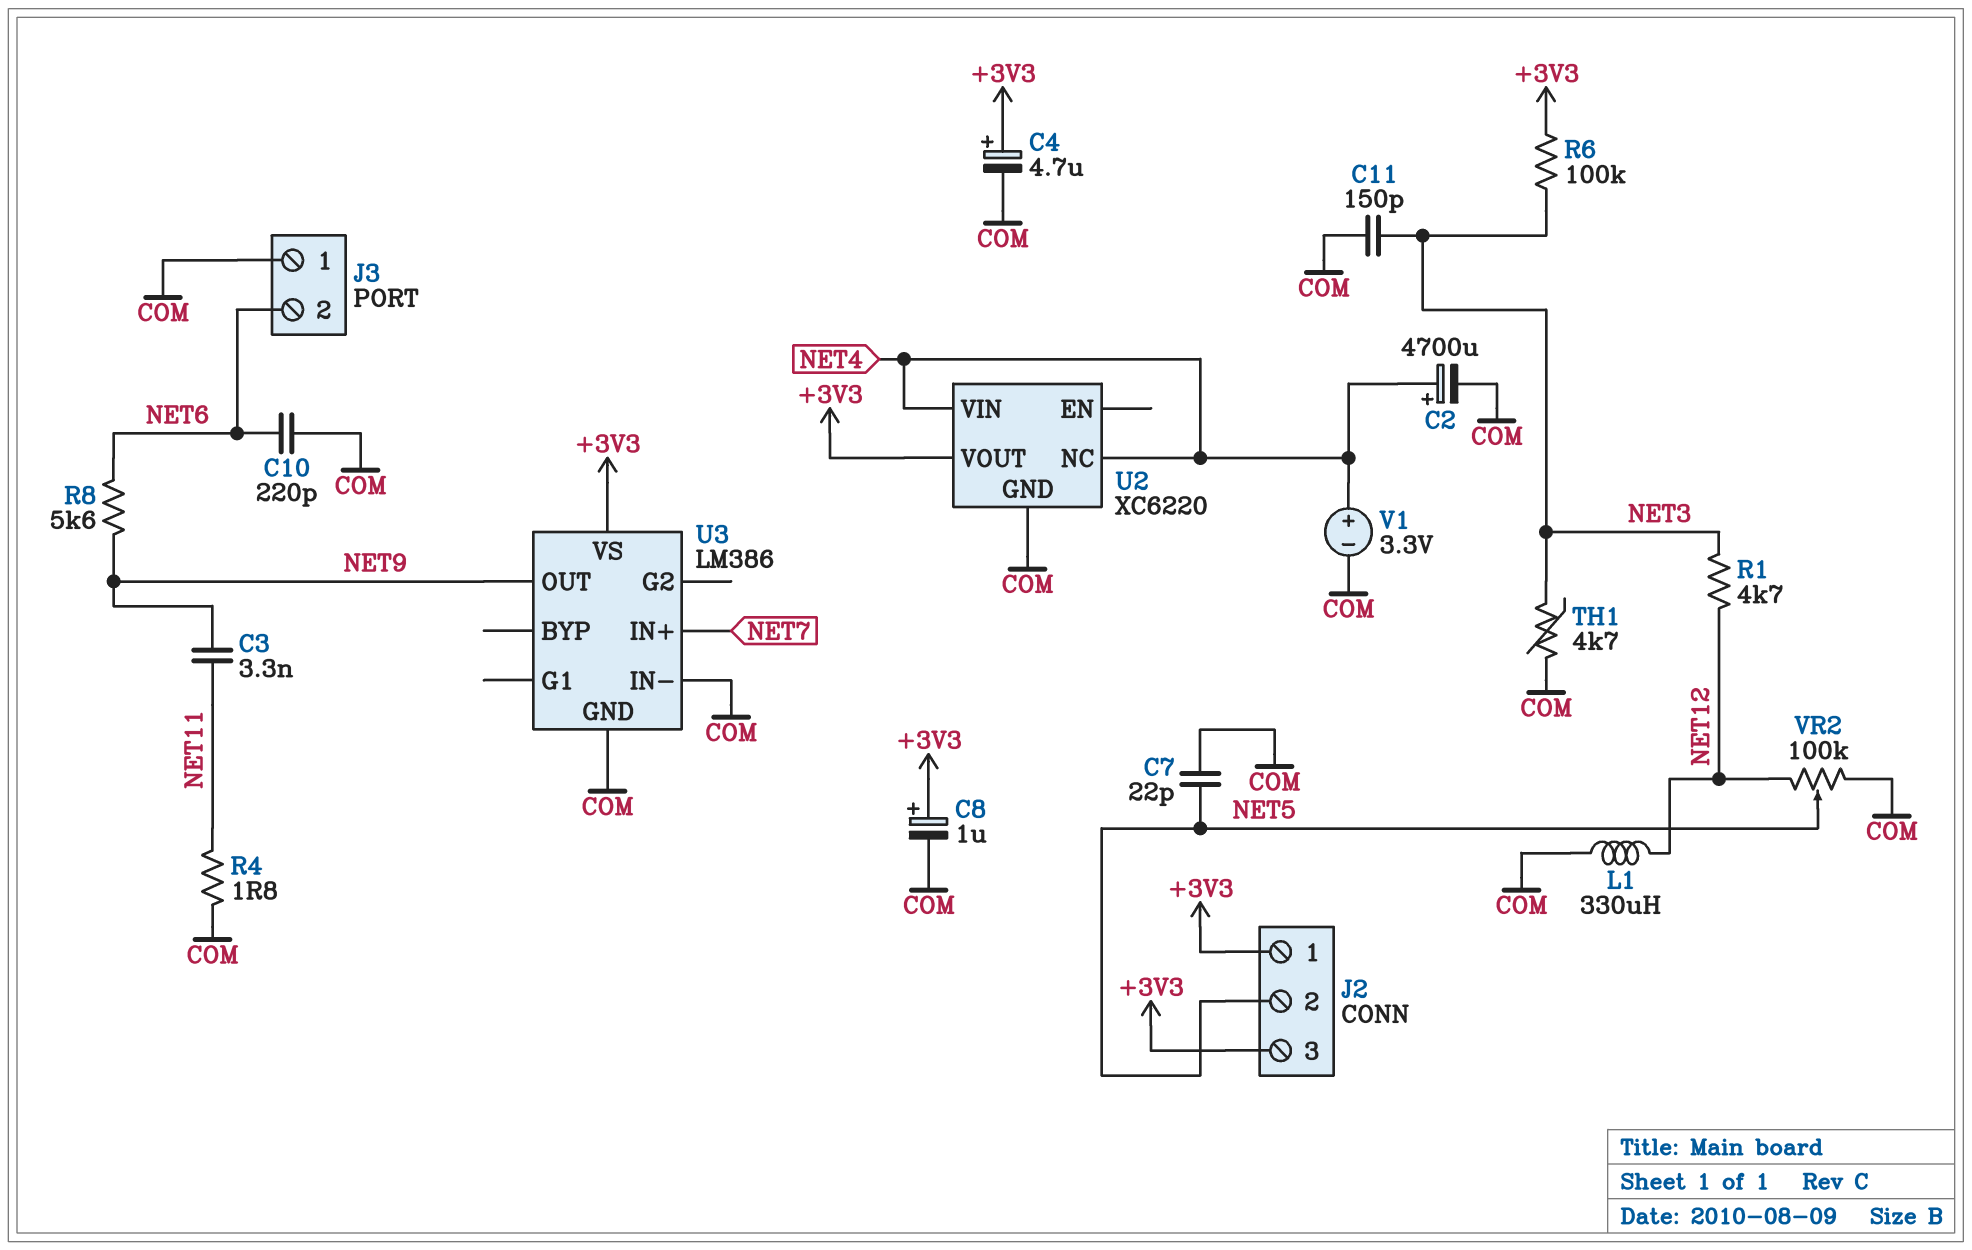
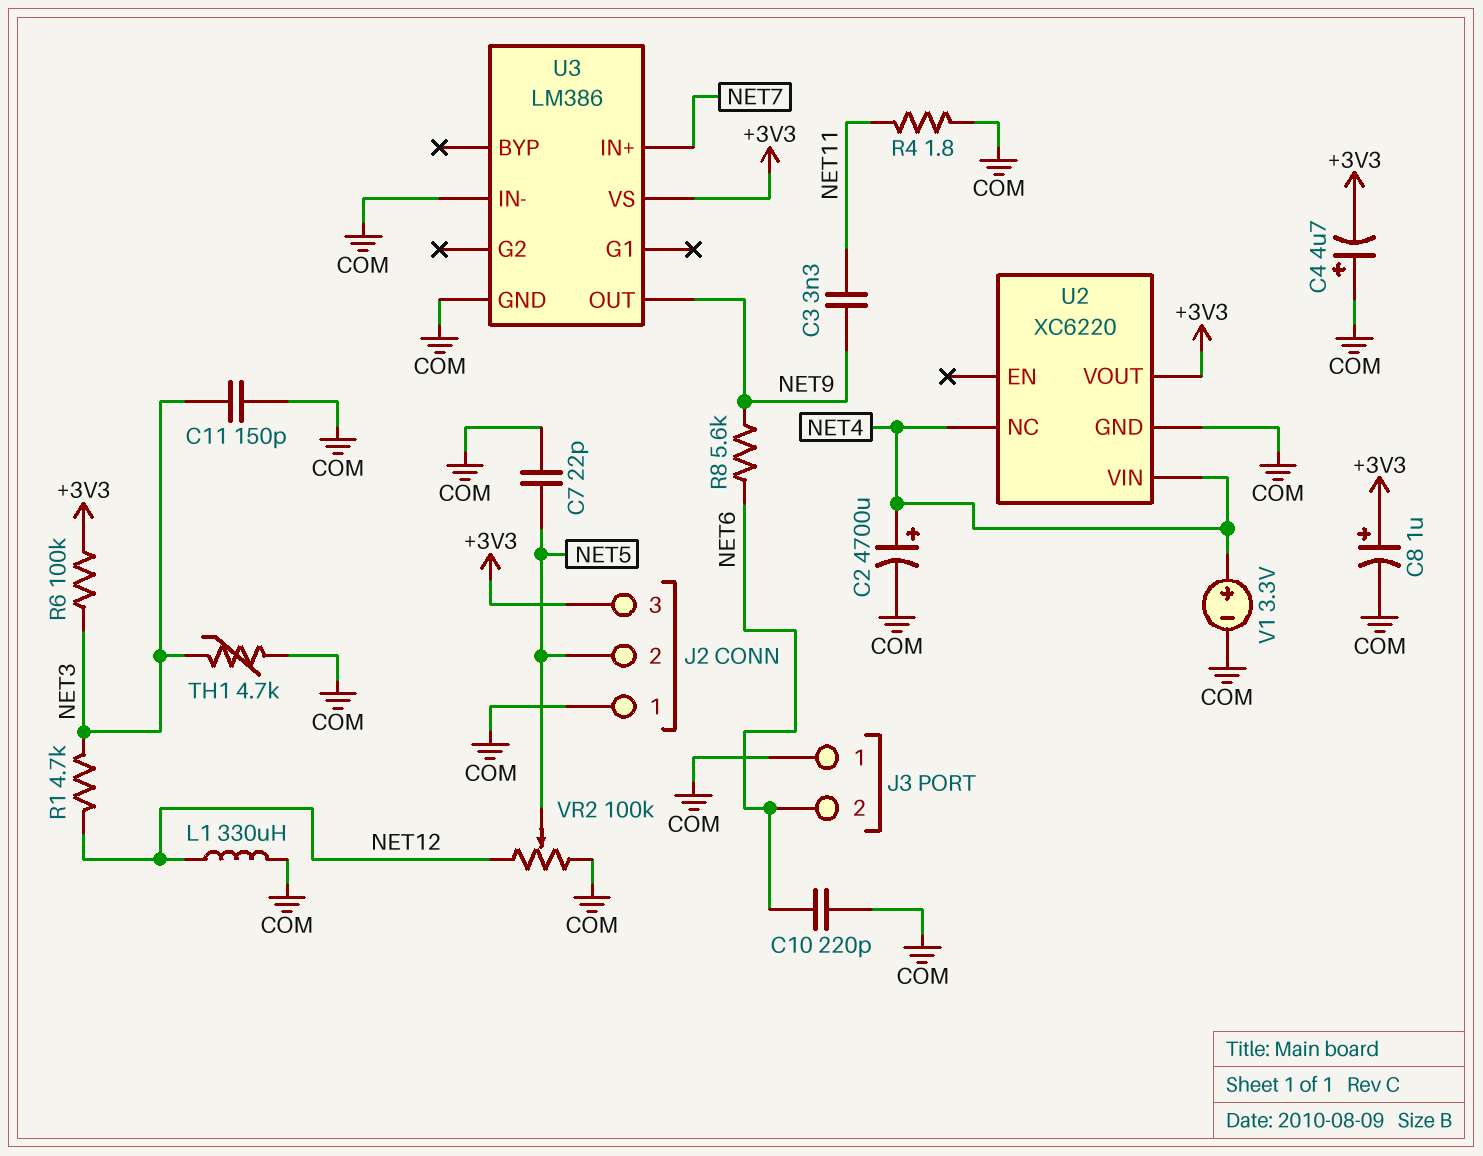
C4: 4.7uF (plus +3V3, minus COM) -> 4.7uF (plus COM, minus +3V3)
J2 pin 1: +3V3 -> COM

